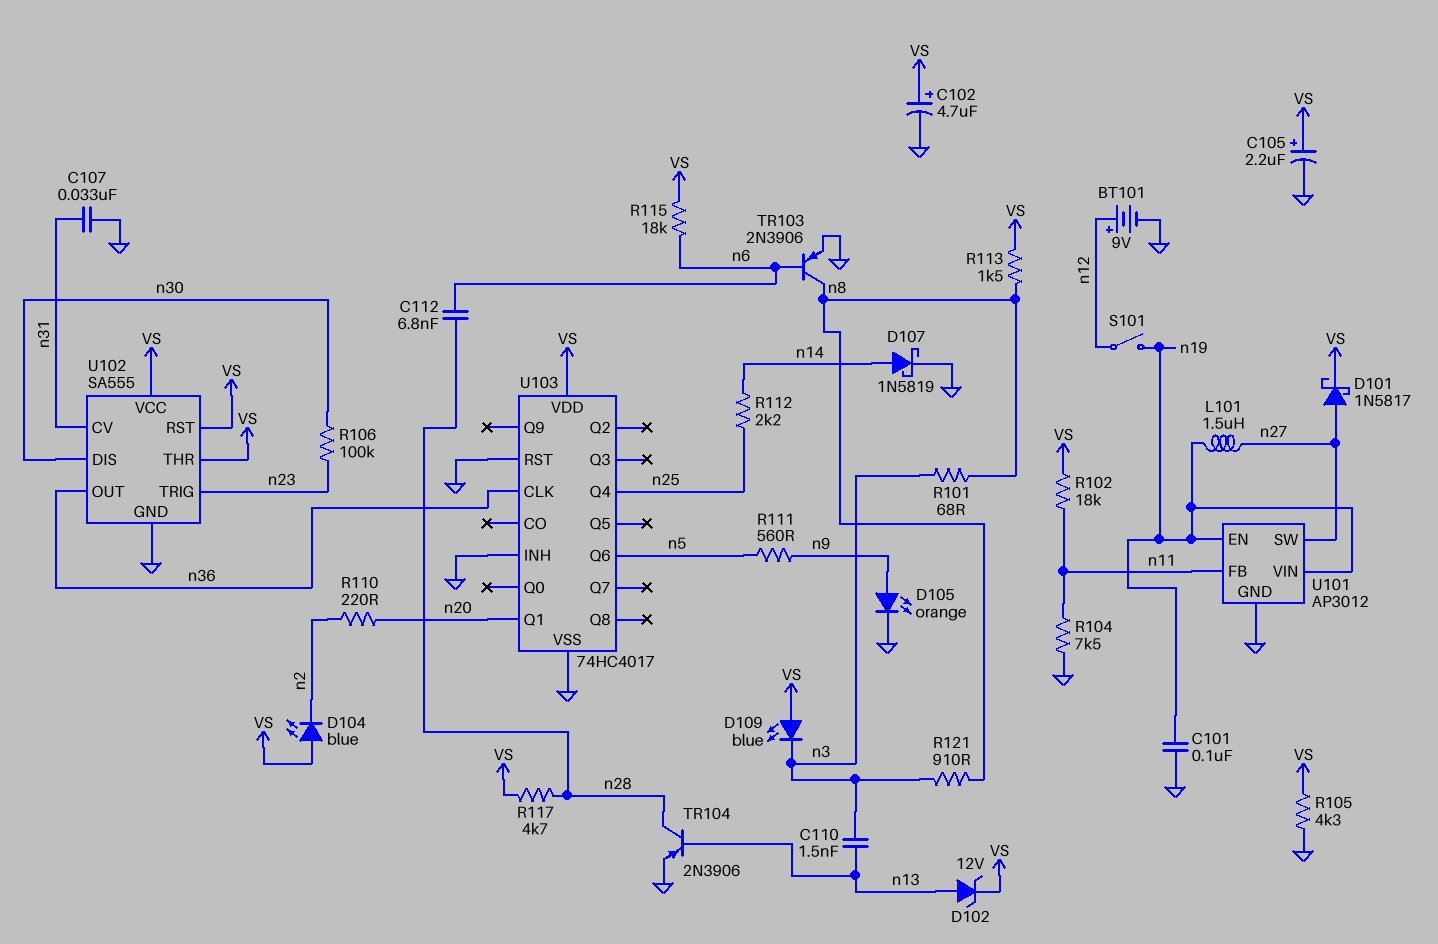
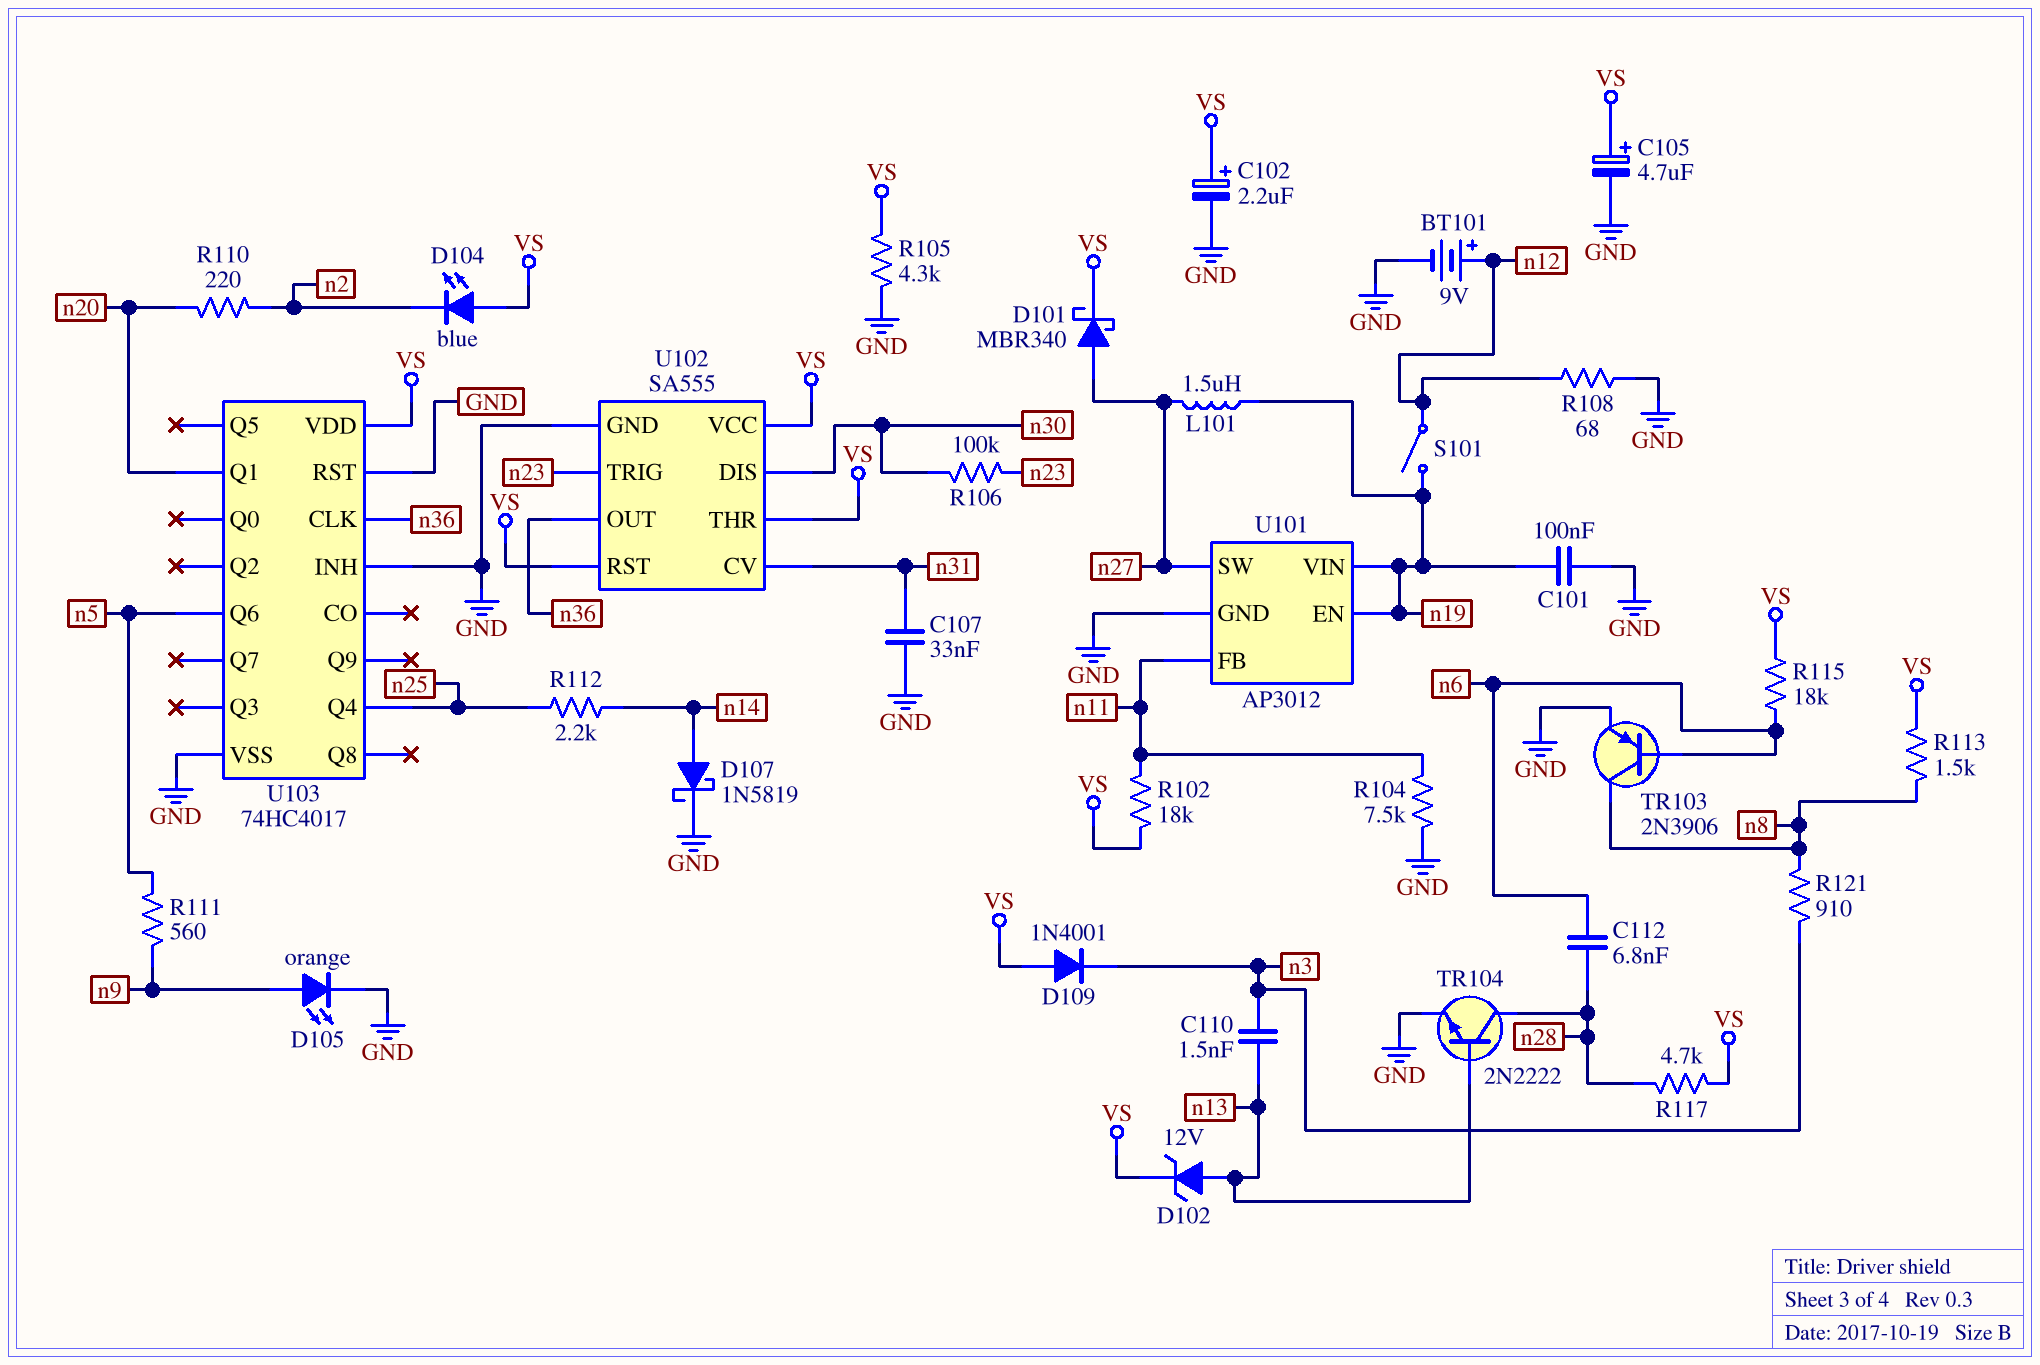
C102: 4.7uF (plus VS, minus GND) -> 2.2uF (plus VS, minus GND)
C105: 2.2uF (plus VS, minus GND) -> 4.7uF (plus VS, minus GND)
D101: schottky 1N5817 (A n27, K VS) -> schottky MBR340 (A n27, K VS)
D109: LED blue (A VS, K n3) -> diode 1N4001 (A VS, K n3)
R101: 68 (n3, n8) -> none
R108: none -> 68 (GND, n12)
TR104: PNP 2N3906 (B n13, C n28, E GND) -> NPN 2N2222 (B n13, C n28, E GND)

